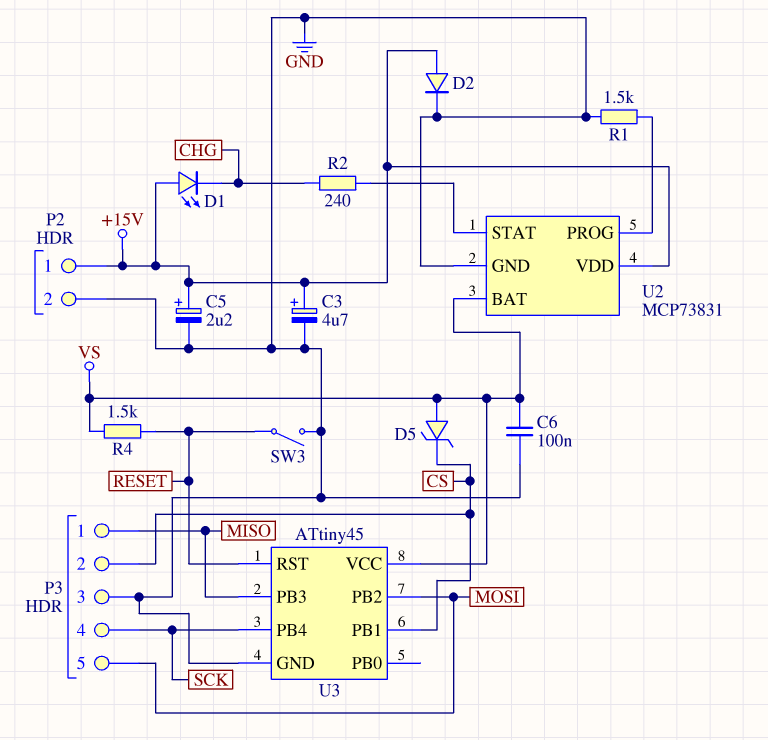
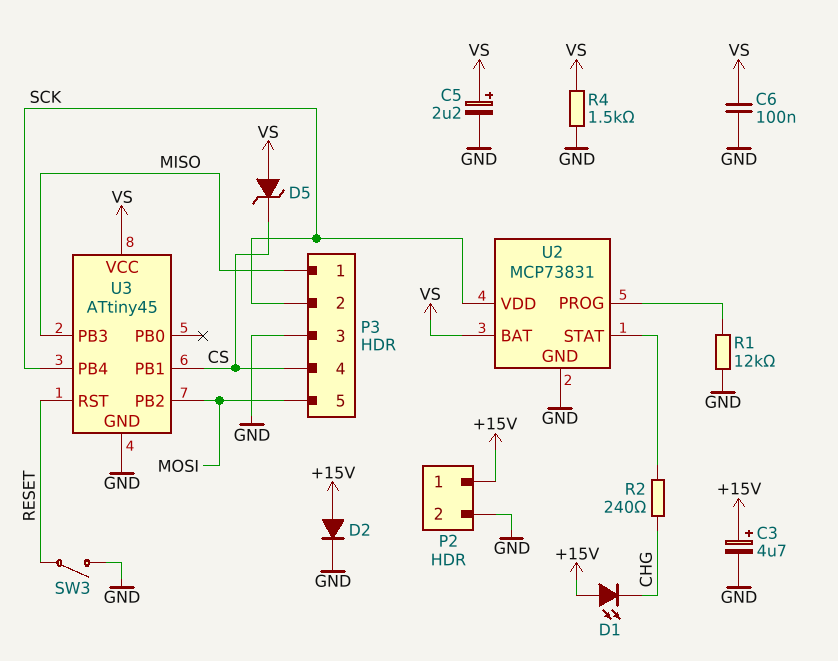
C5: 2.2uF (plus +15V, minus GND) -> 2.2uF (plus VS, minus GND)
P3 pin 2: CS -> SCK
P3 pin 4: SCK -> CS
R1: 1.5k (GND, U2/PROG) -> 12k (GND, U2/PROG)
R4: 1.5k (RESET, VS) -> 1.5k (GND, VS)
U2 pin VDD: +15V -> SCK

